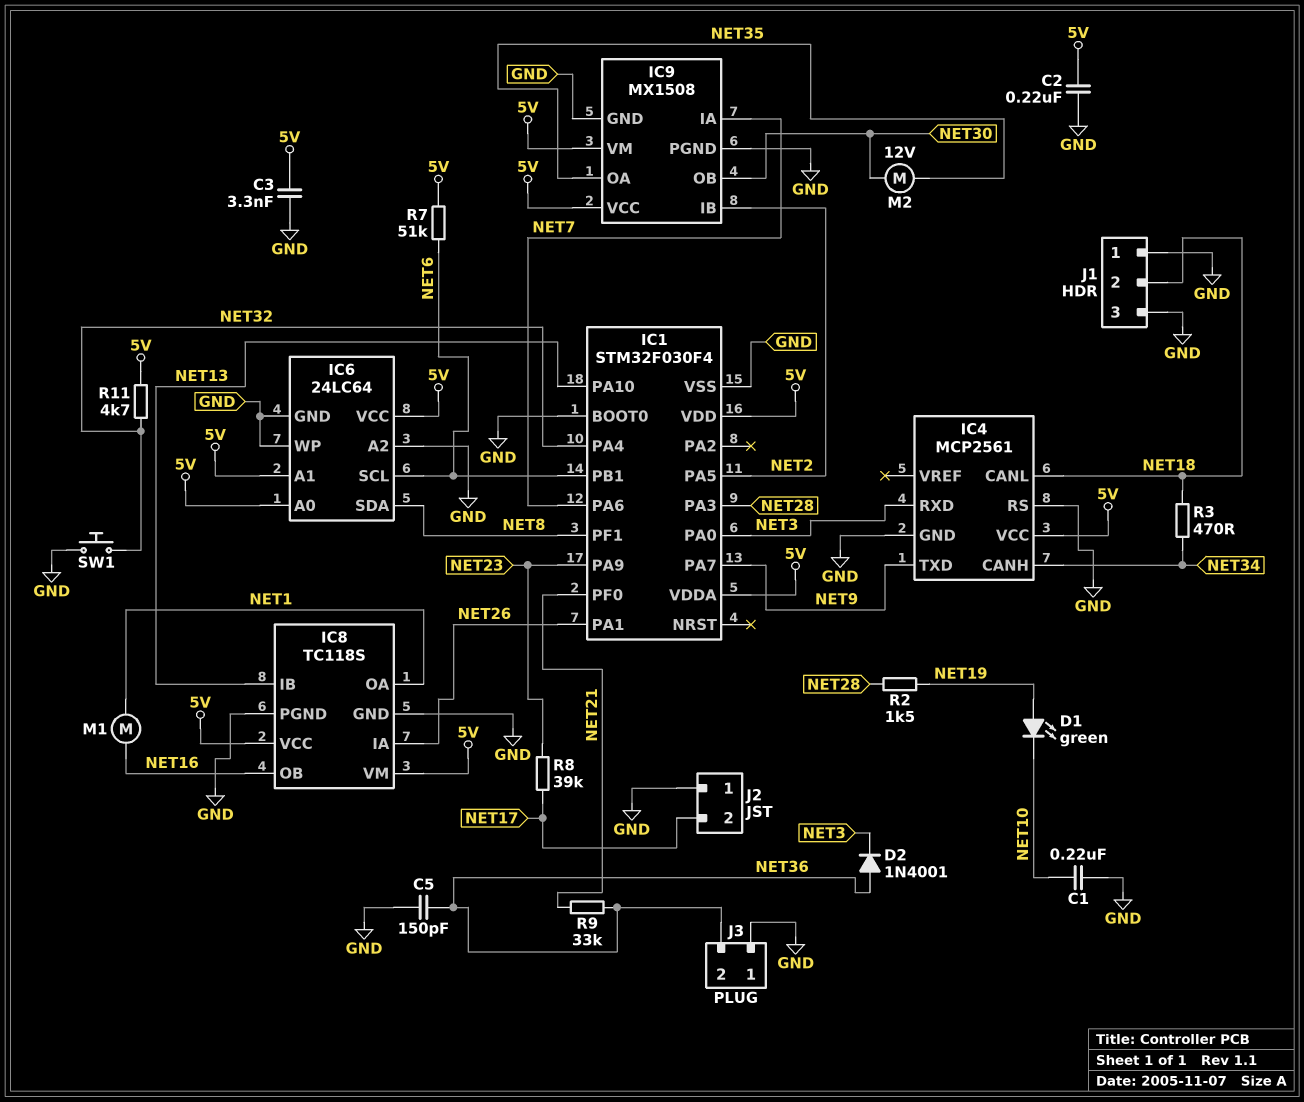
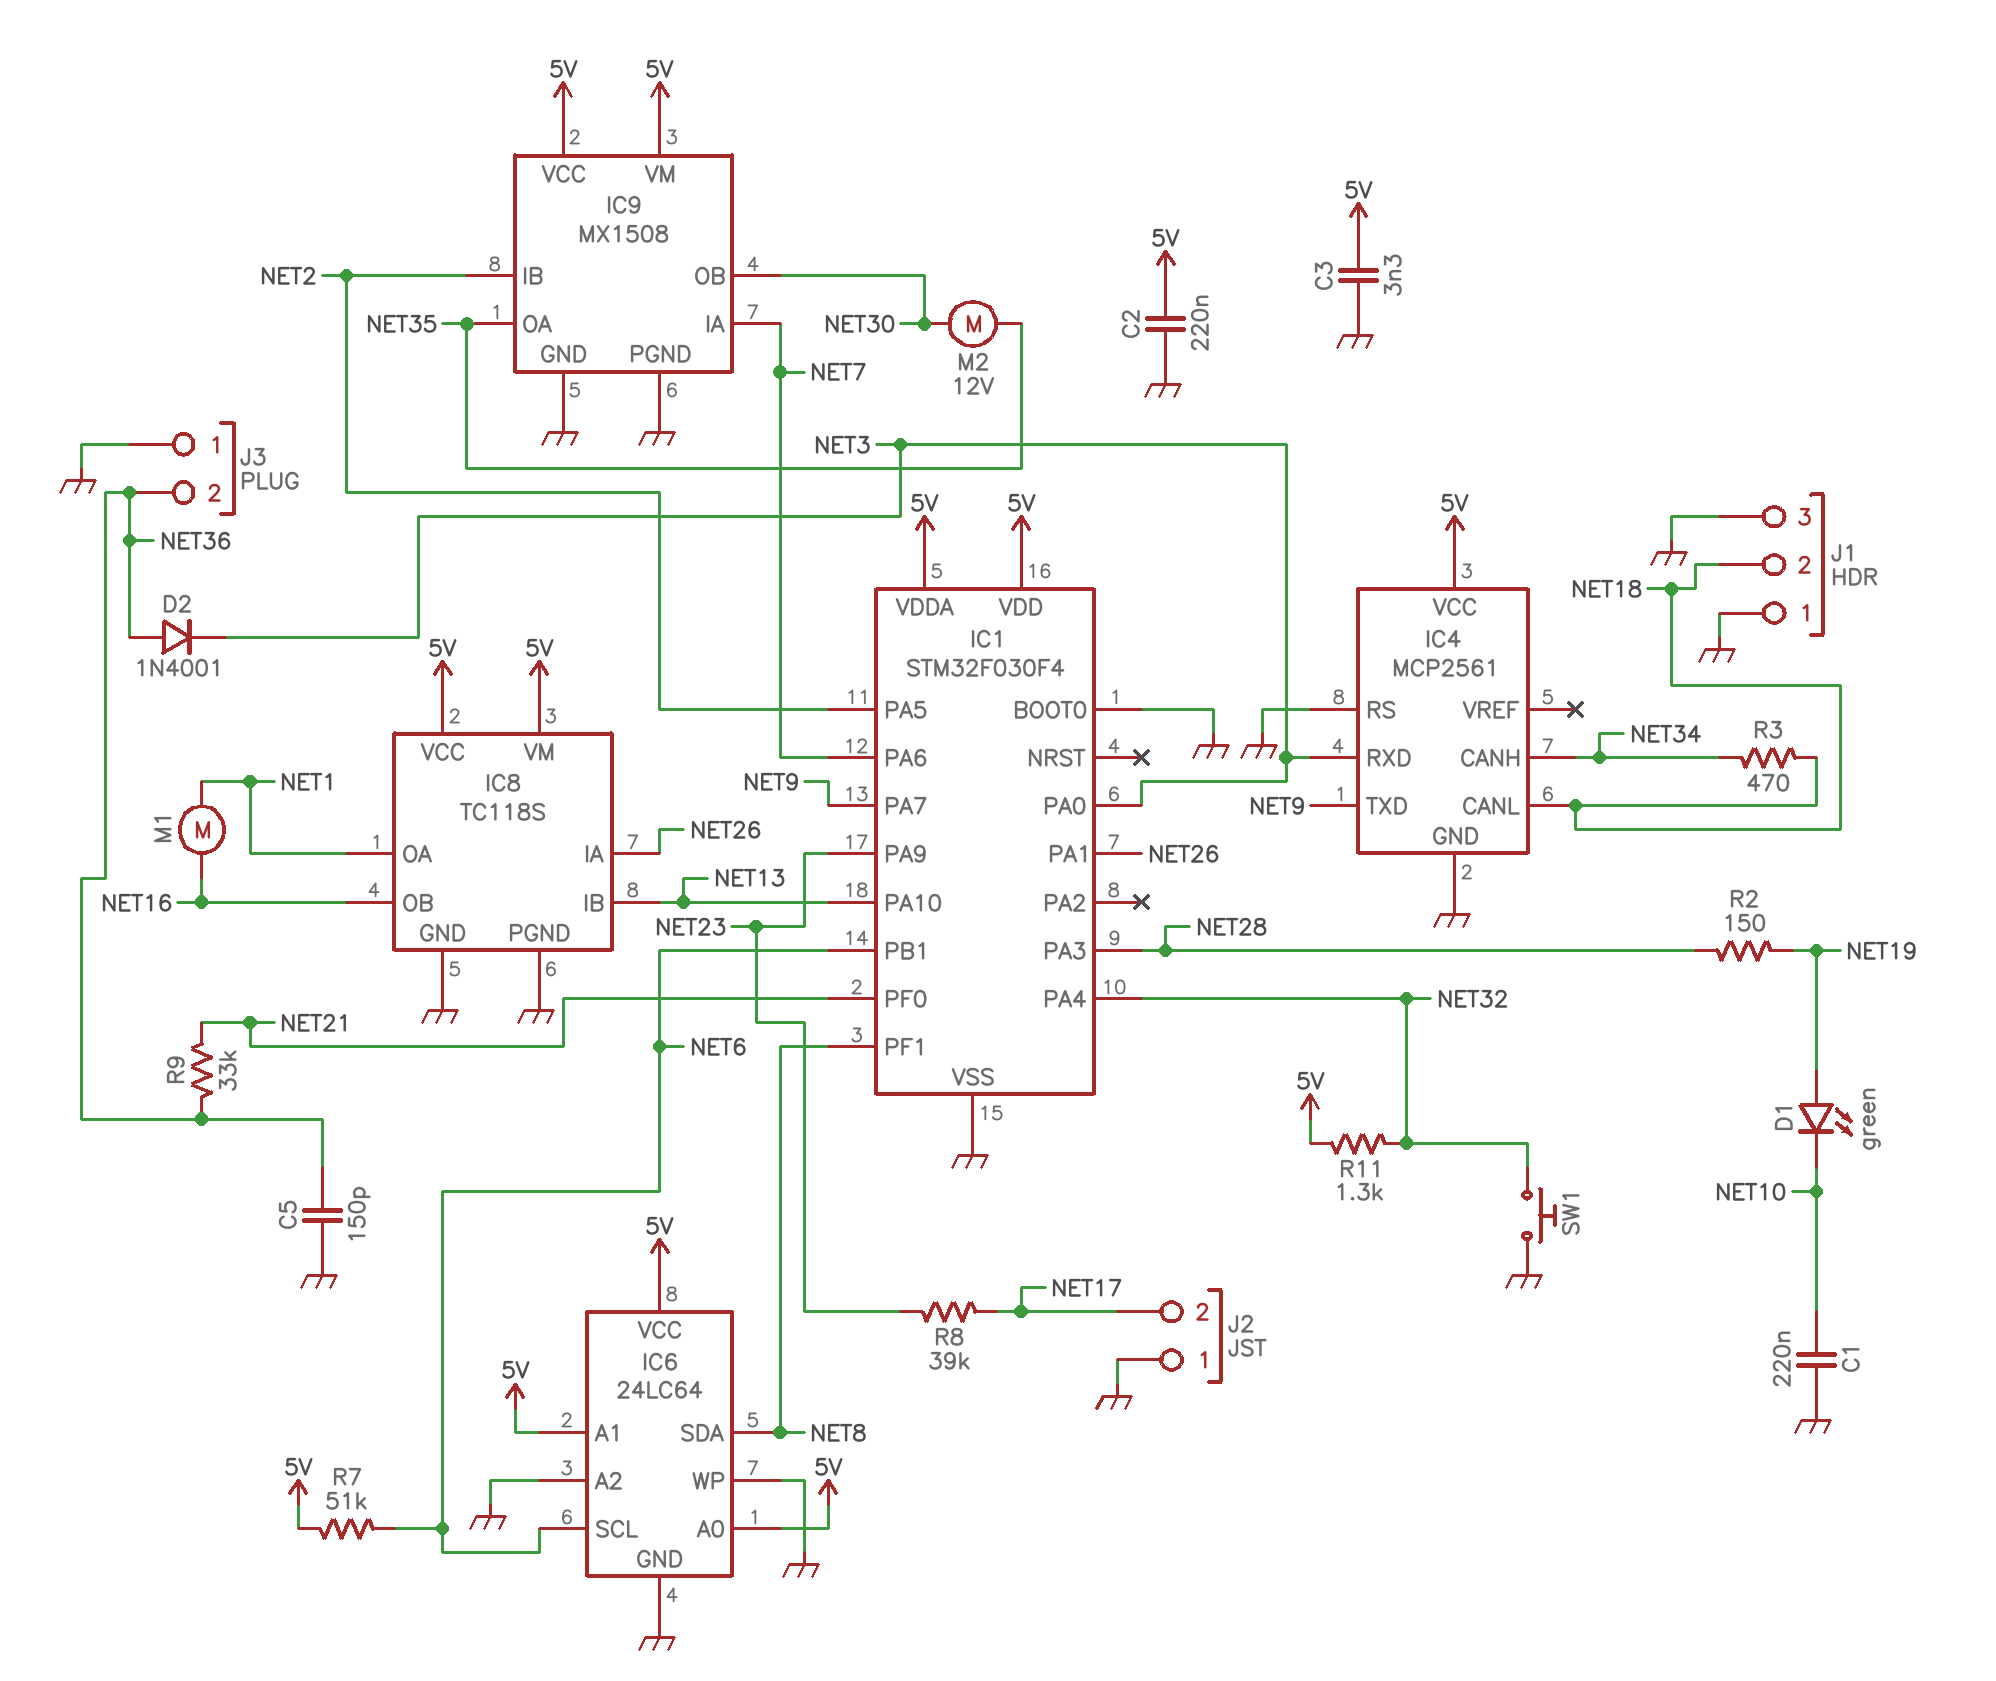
R2: 1.5k (NET19, NET28) -> 150 (NET19, NET28)
R11: 4.7k (5V, NET32) -> 1.3k (5V, NET32)

